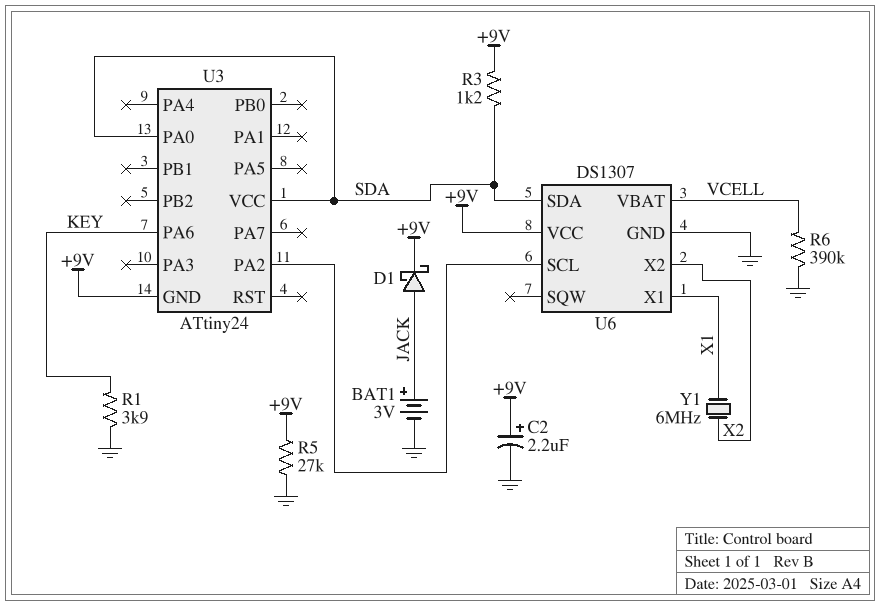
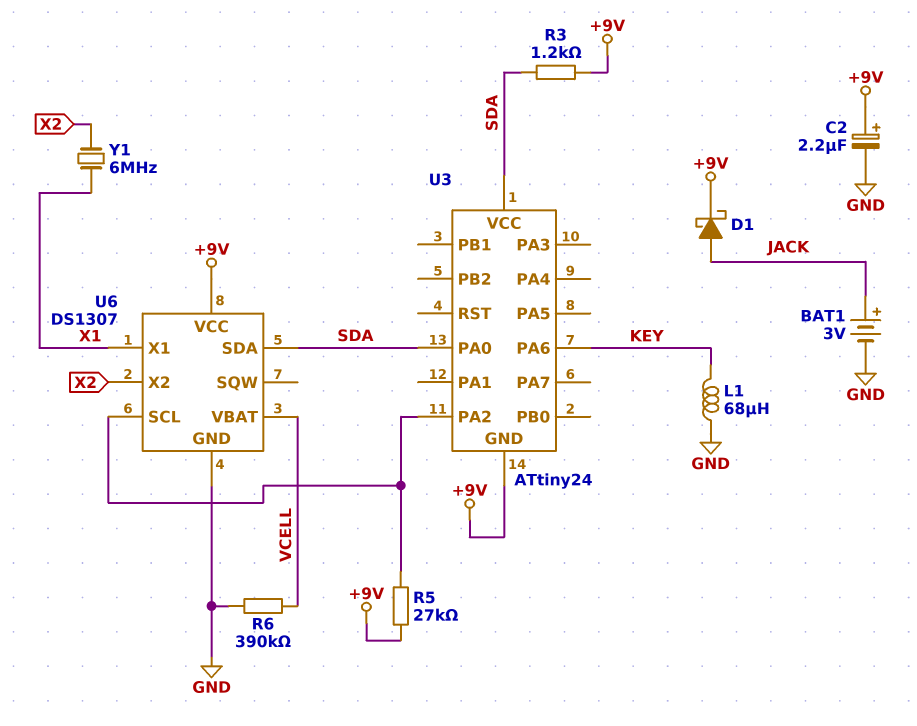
L1: none -> 68uH (GND, KEY)
R1: 3.9k (GND, KEY) -> none
R5: 27k (+9V, GND) -> 27k (+9V, U3/PA2)

